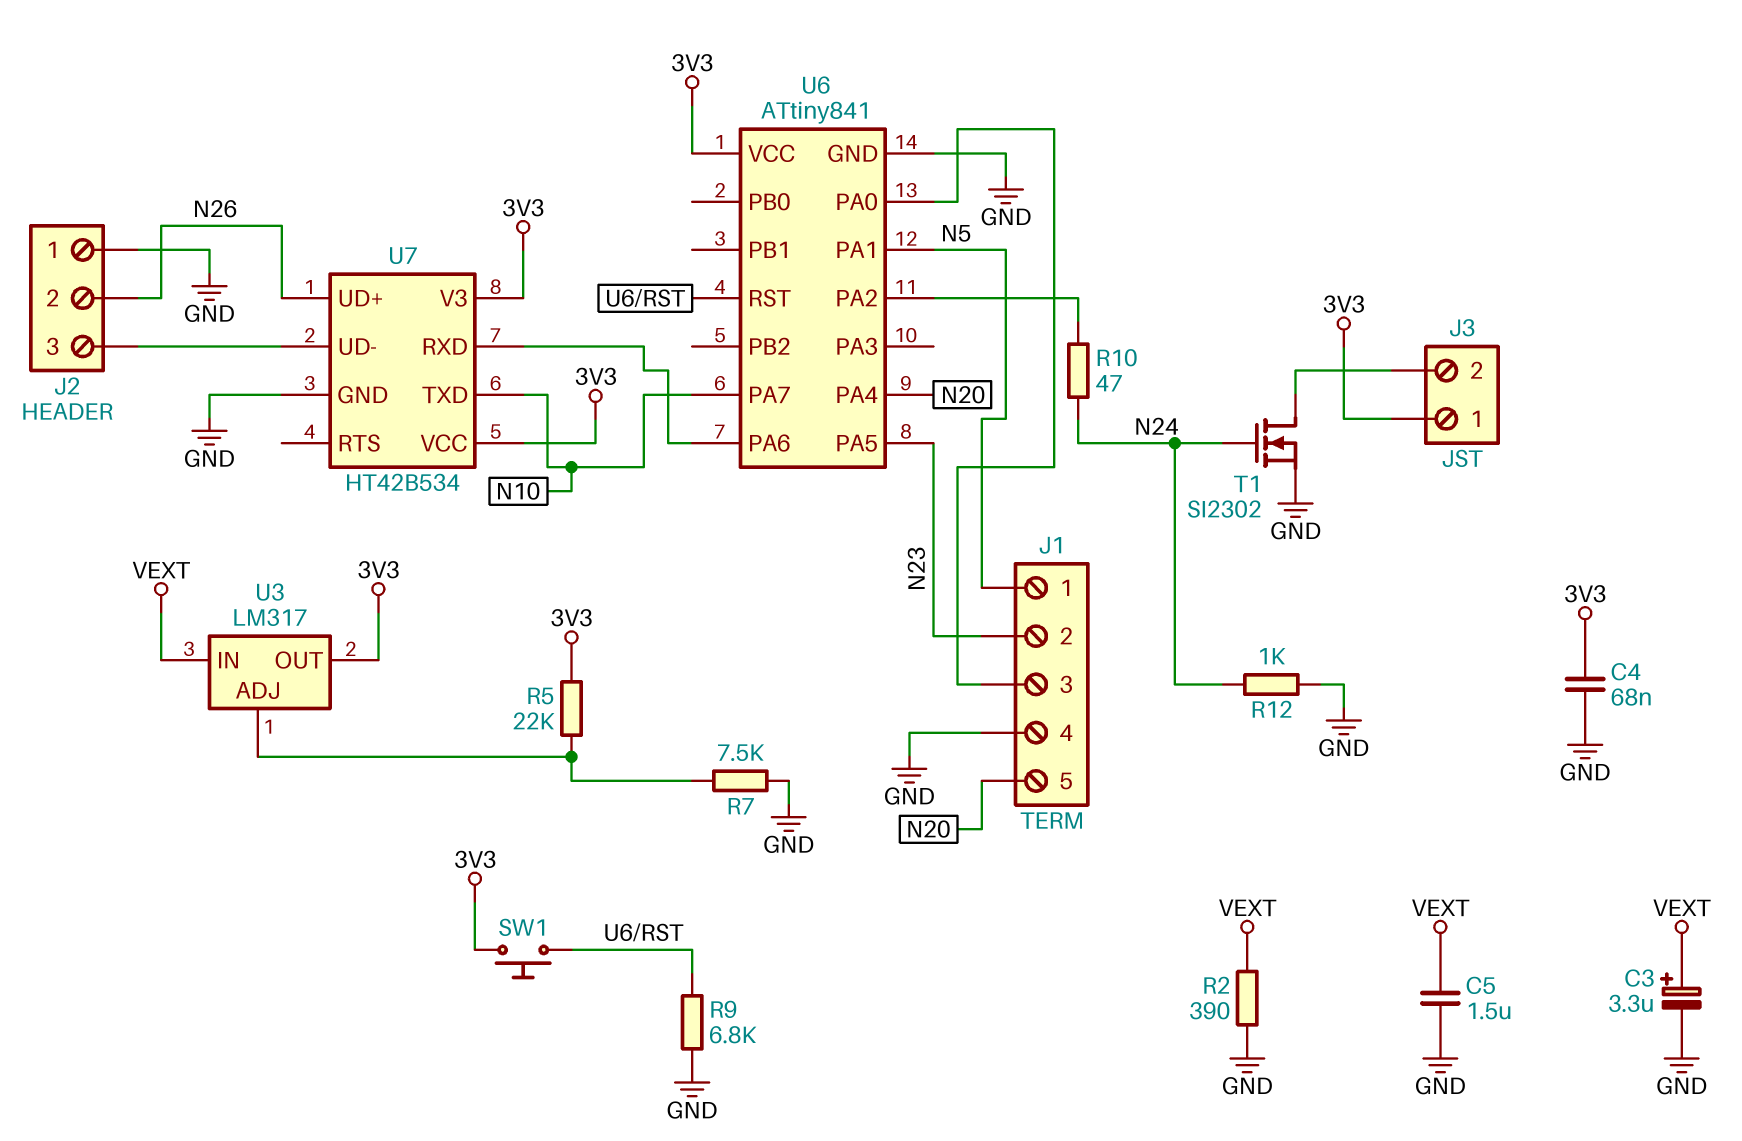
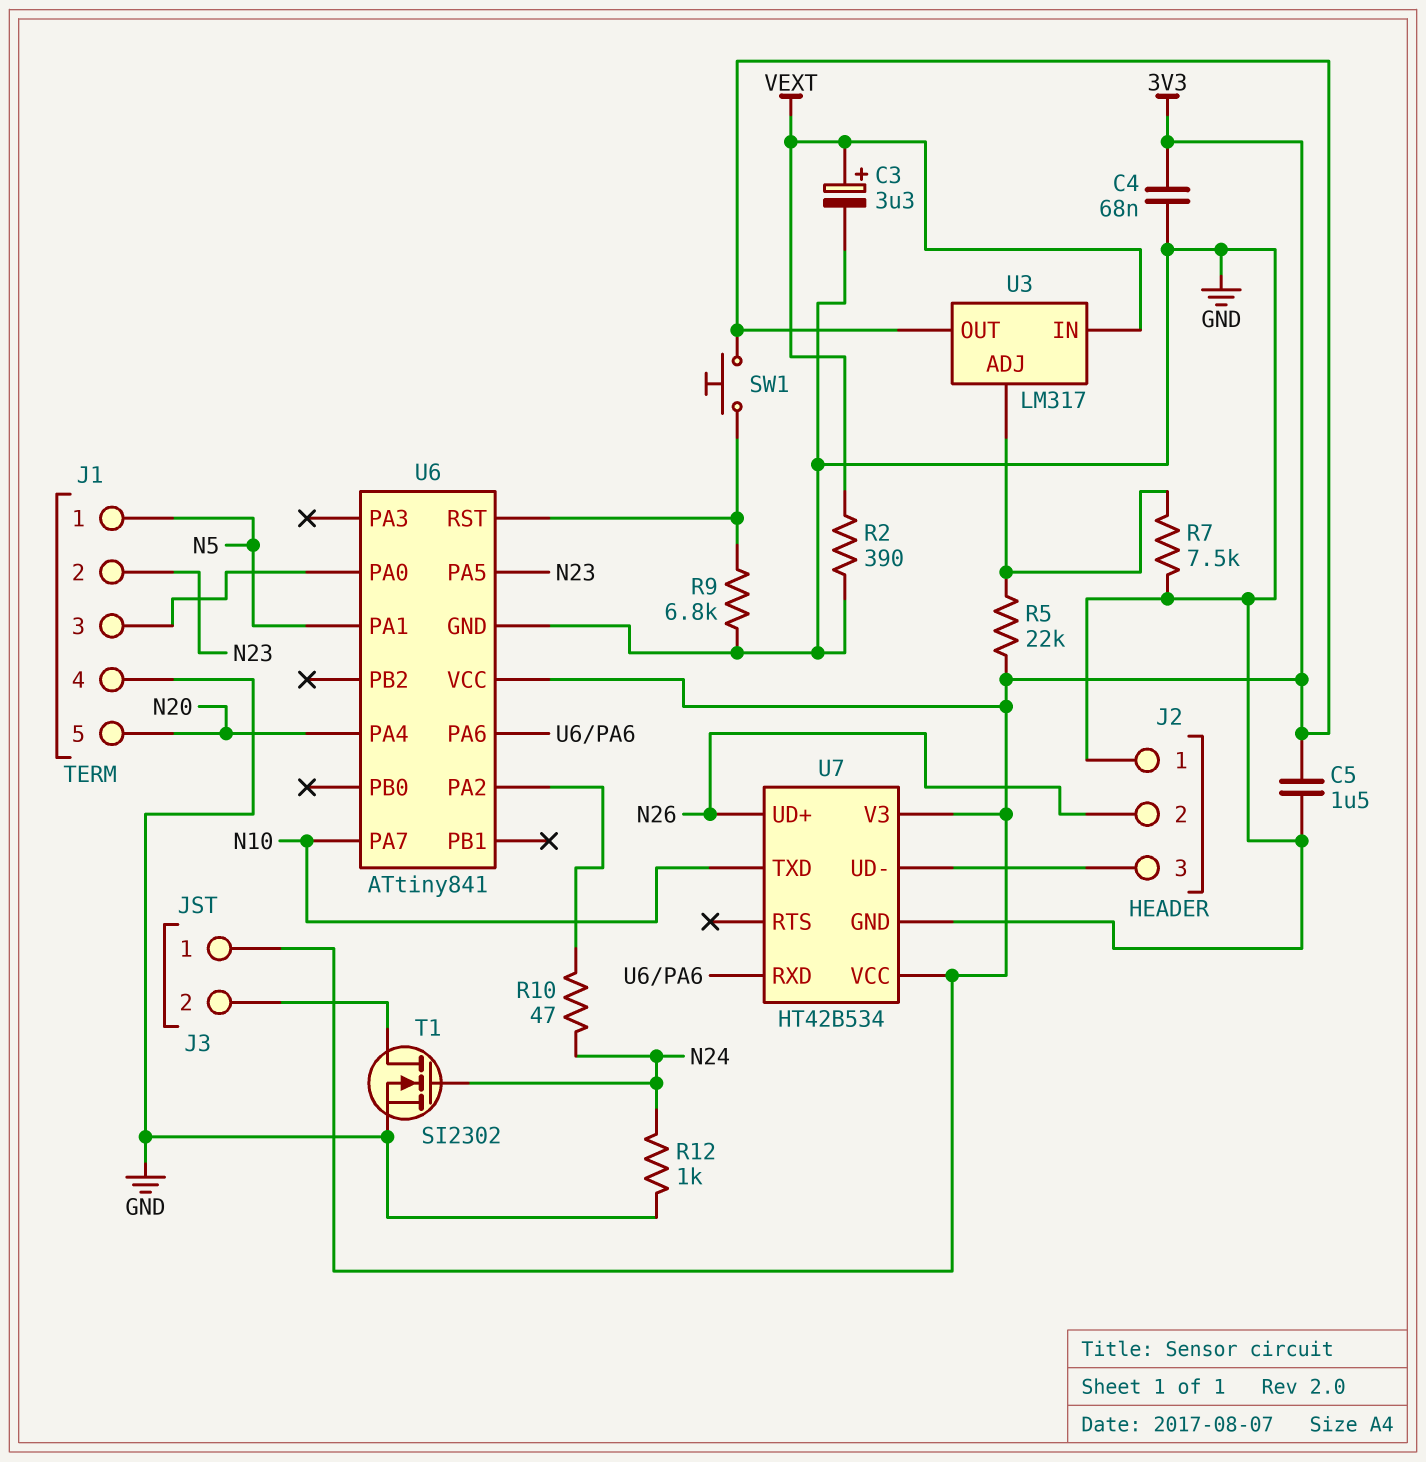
C5: 1.5uF (GND, VEXT) -> 1.5uF (3V3, GND)

